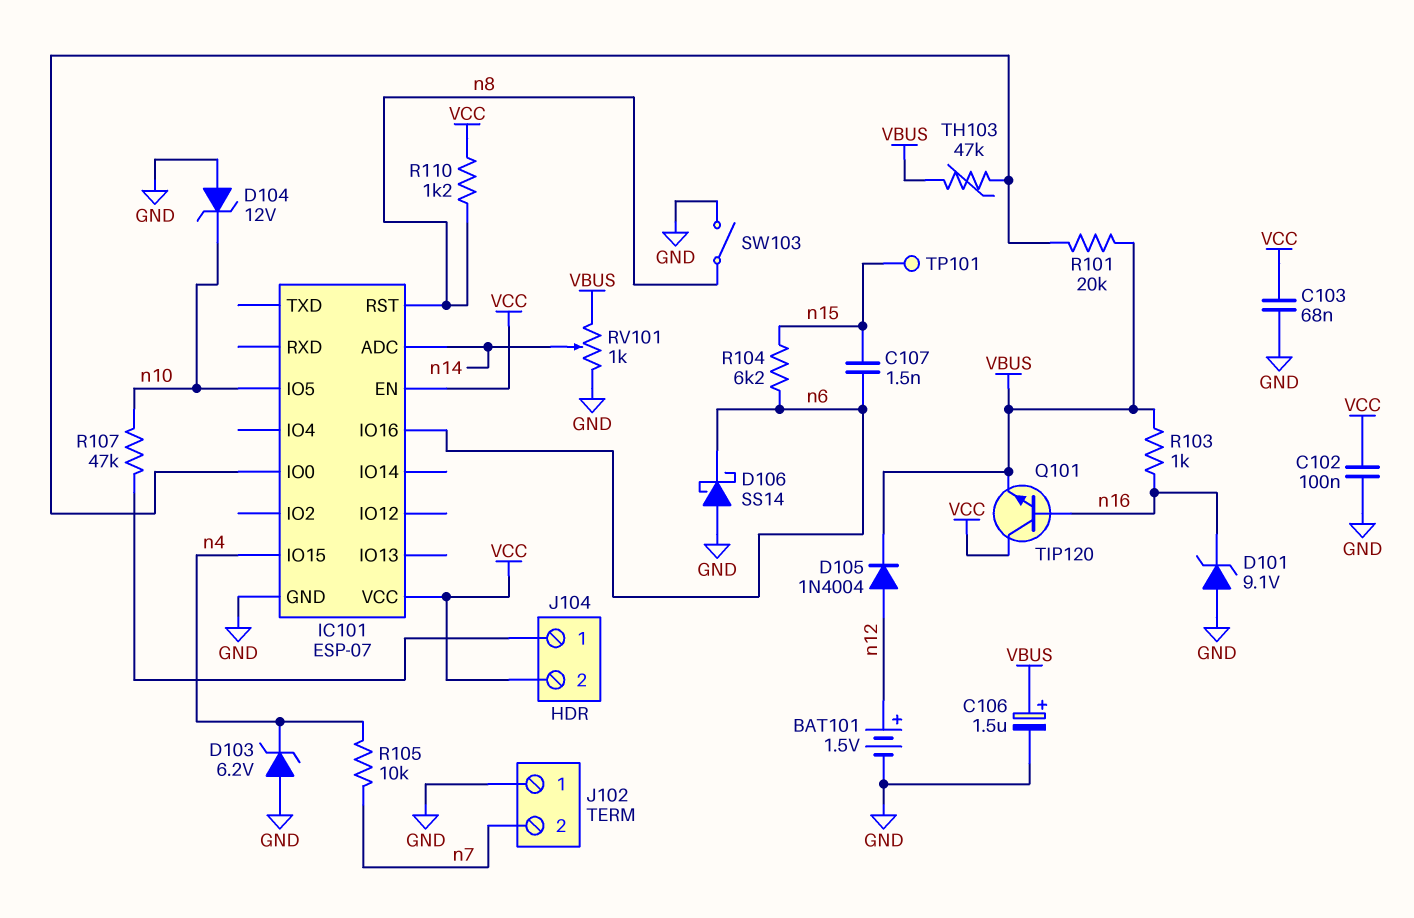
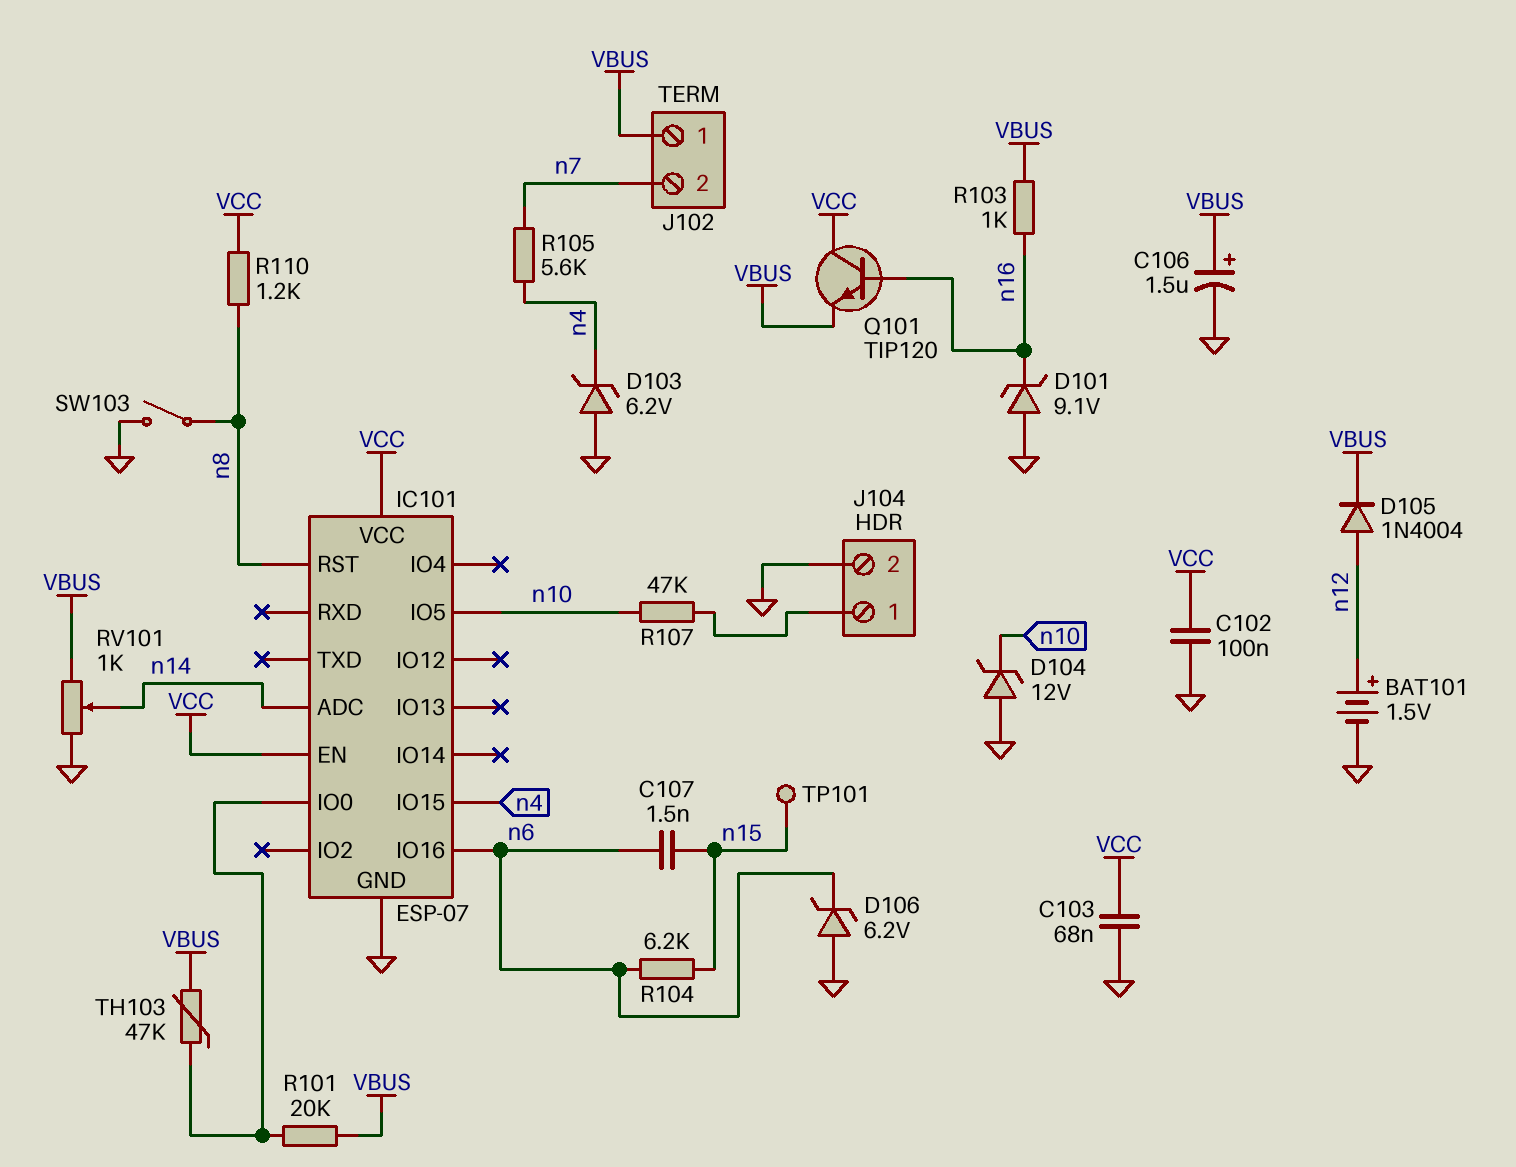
D106: schottky SS14 (A GND, K n6) -> zener 6.2V (A GND, K n6)
J102 pin 1: GND -> VBUS
J104 pin 2: VCC -> GND
R105: 10k (n4, n7) -> 5.6k (n4, n7)

